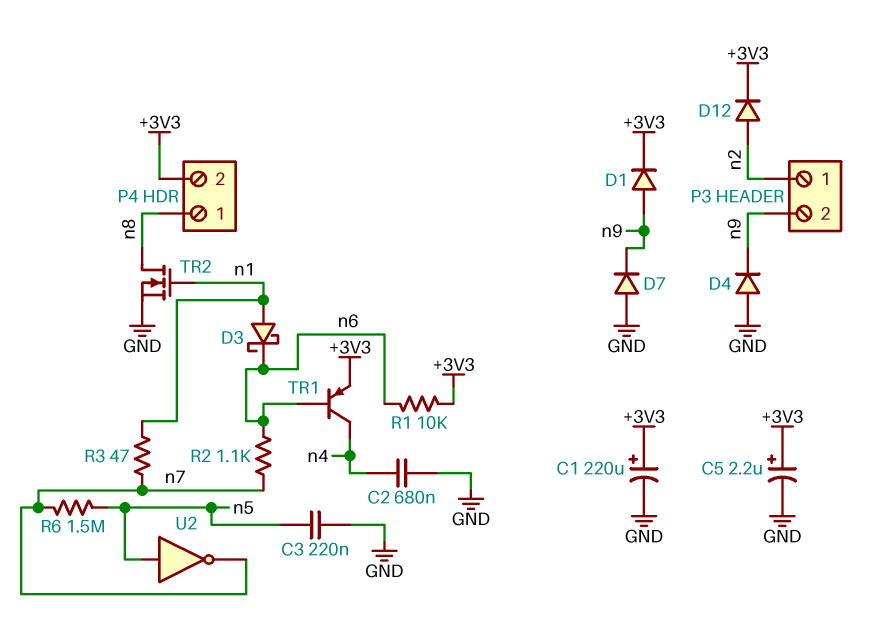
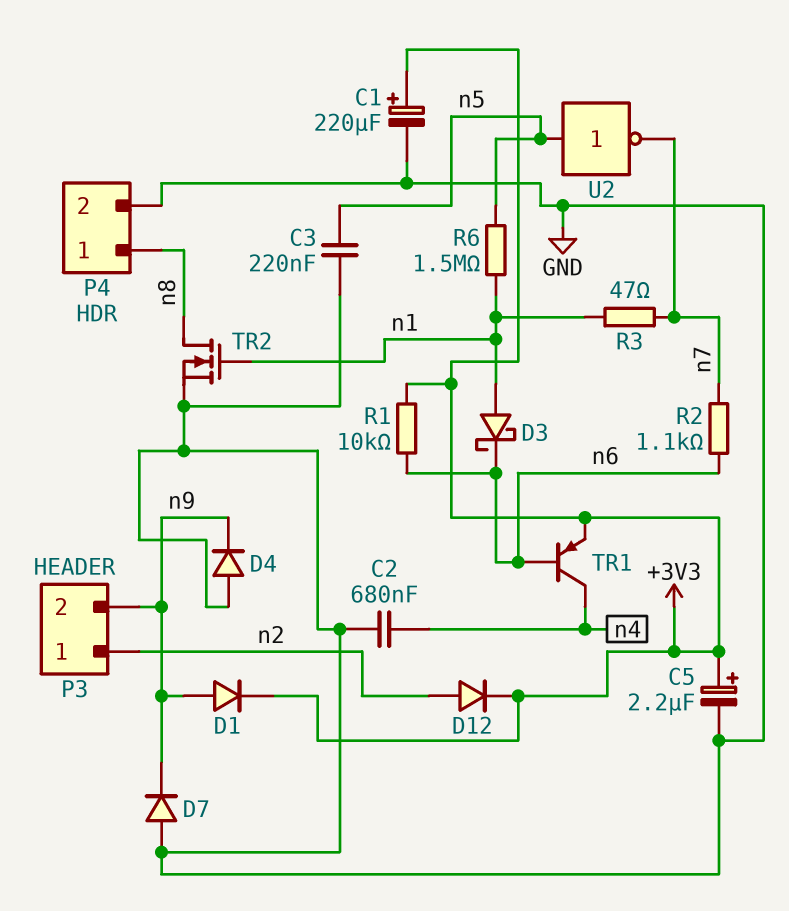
P4 pin 2: +3V3 -> GND
R6: 1.5M (n5, n7) -> 1.5M (n1, n5)

